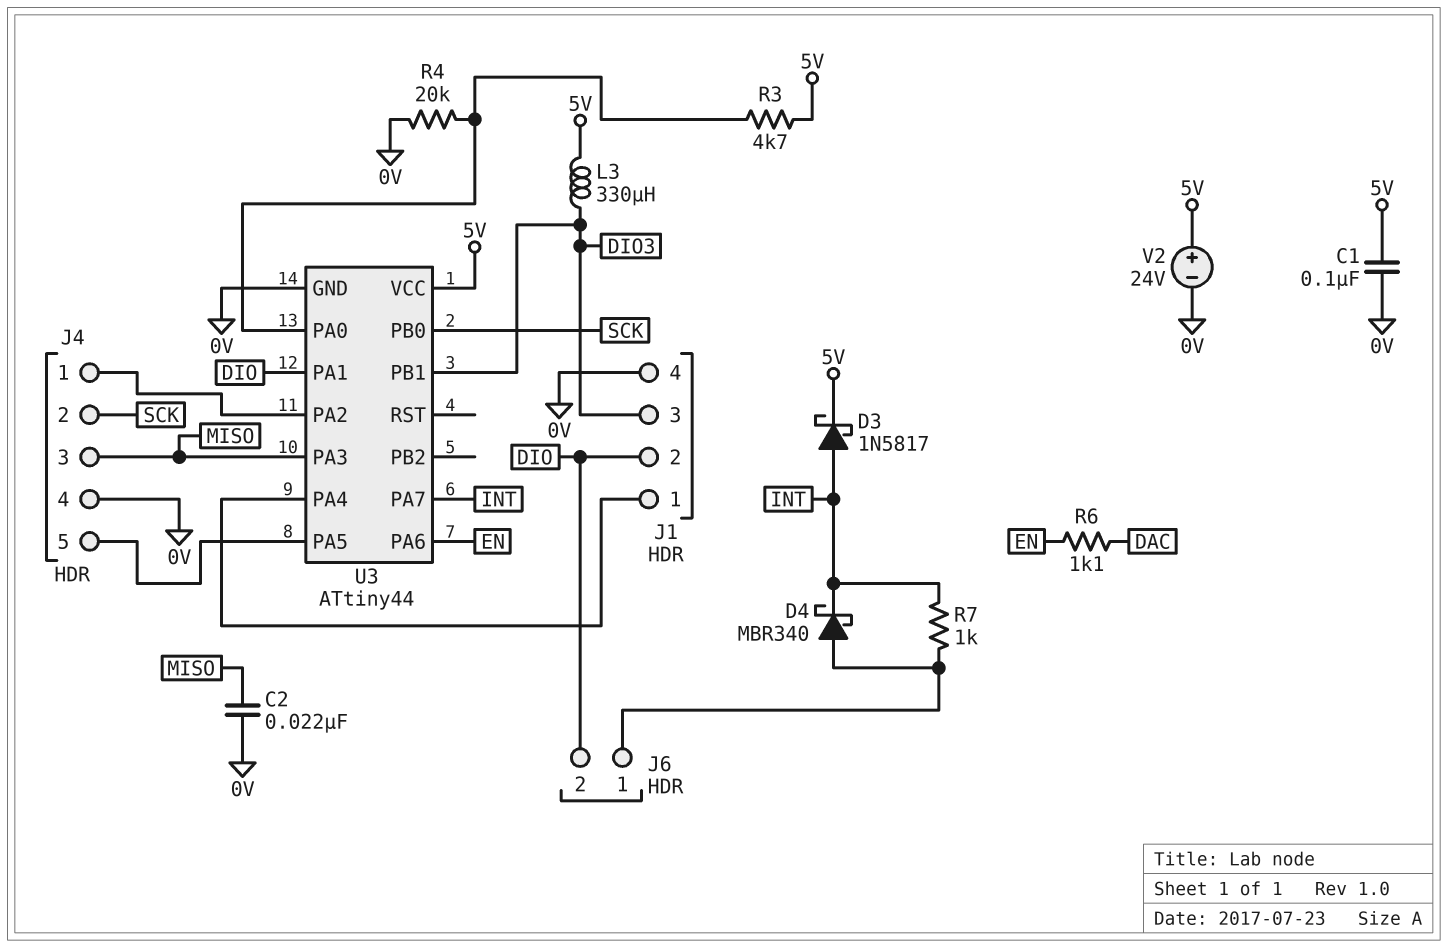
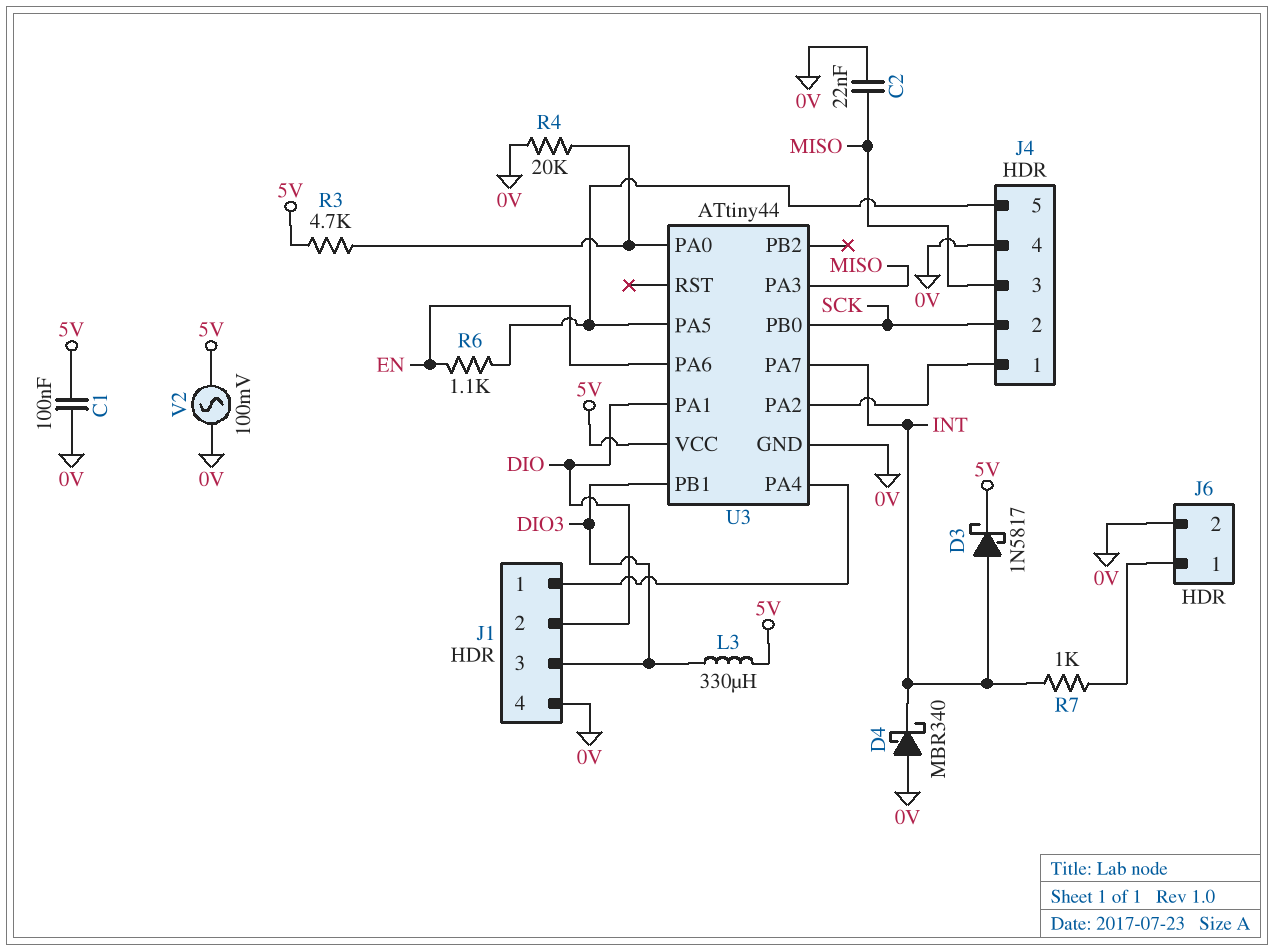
D4: schottky MBR340 (A J6/1, K INT) -> schottky MBR340 (A 0V, K INT)
J6 pin 2: DIO -> 0V
R6: 1.1k (DAC, EN) -> 1.1k (EN, J4/5)
V2: 24V (plus 5V, minus 0V) -> AC 100mV (0V, 5V)

